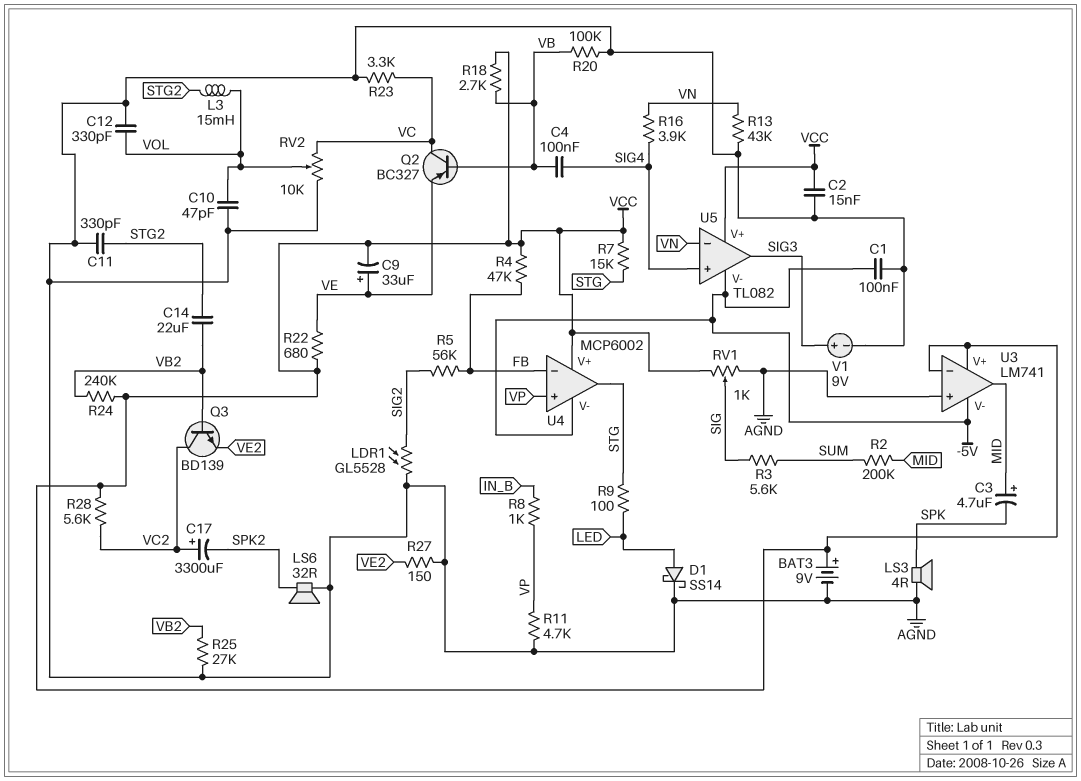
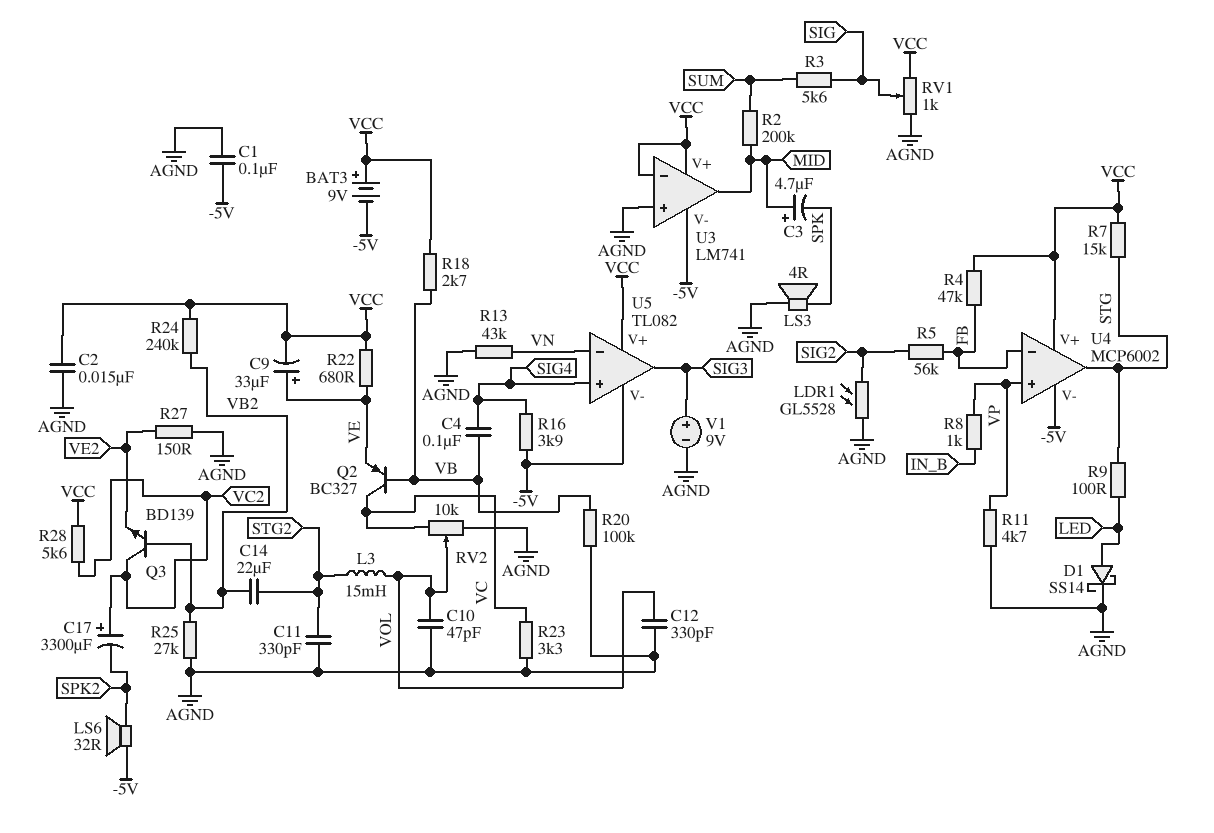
BAT3: 9V (plus VCC, minus AGND) -> 9V (plus VCC, minus -5V)
LS6: speaker 32R (AGND, SPK2) -> speaker 32R (-5V, SPK2)
R16: 3.9k (SIG4, VN) -> 3.9k (-5V, SIG4)

